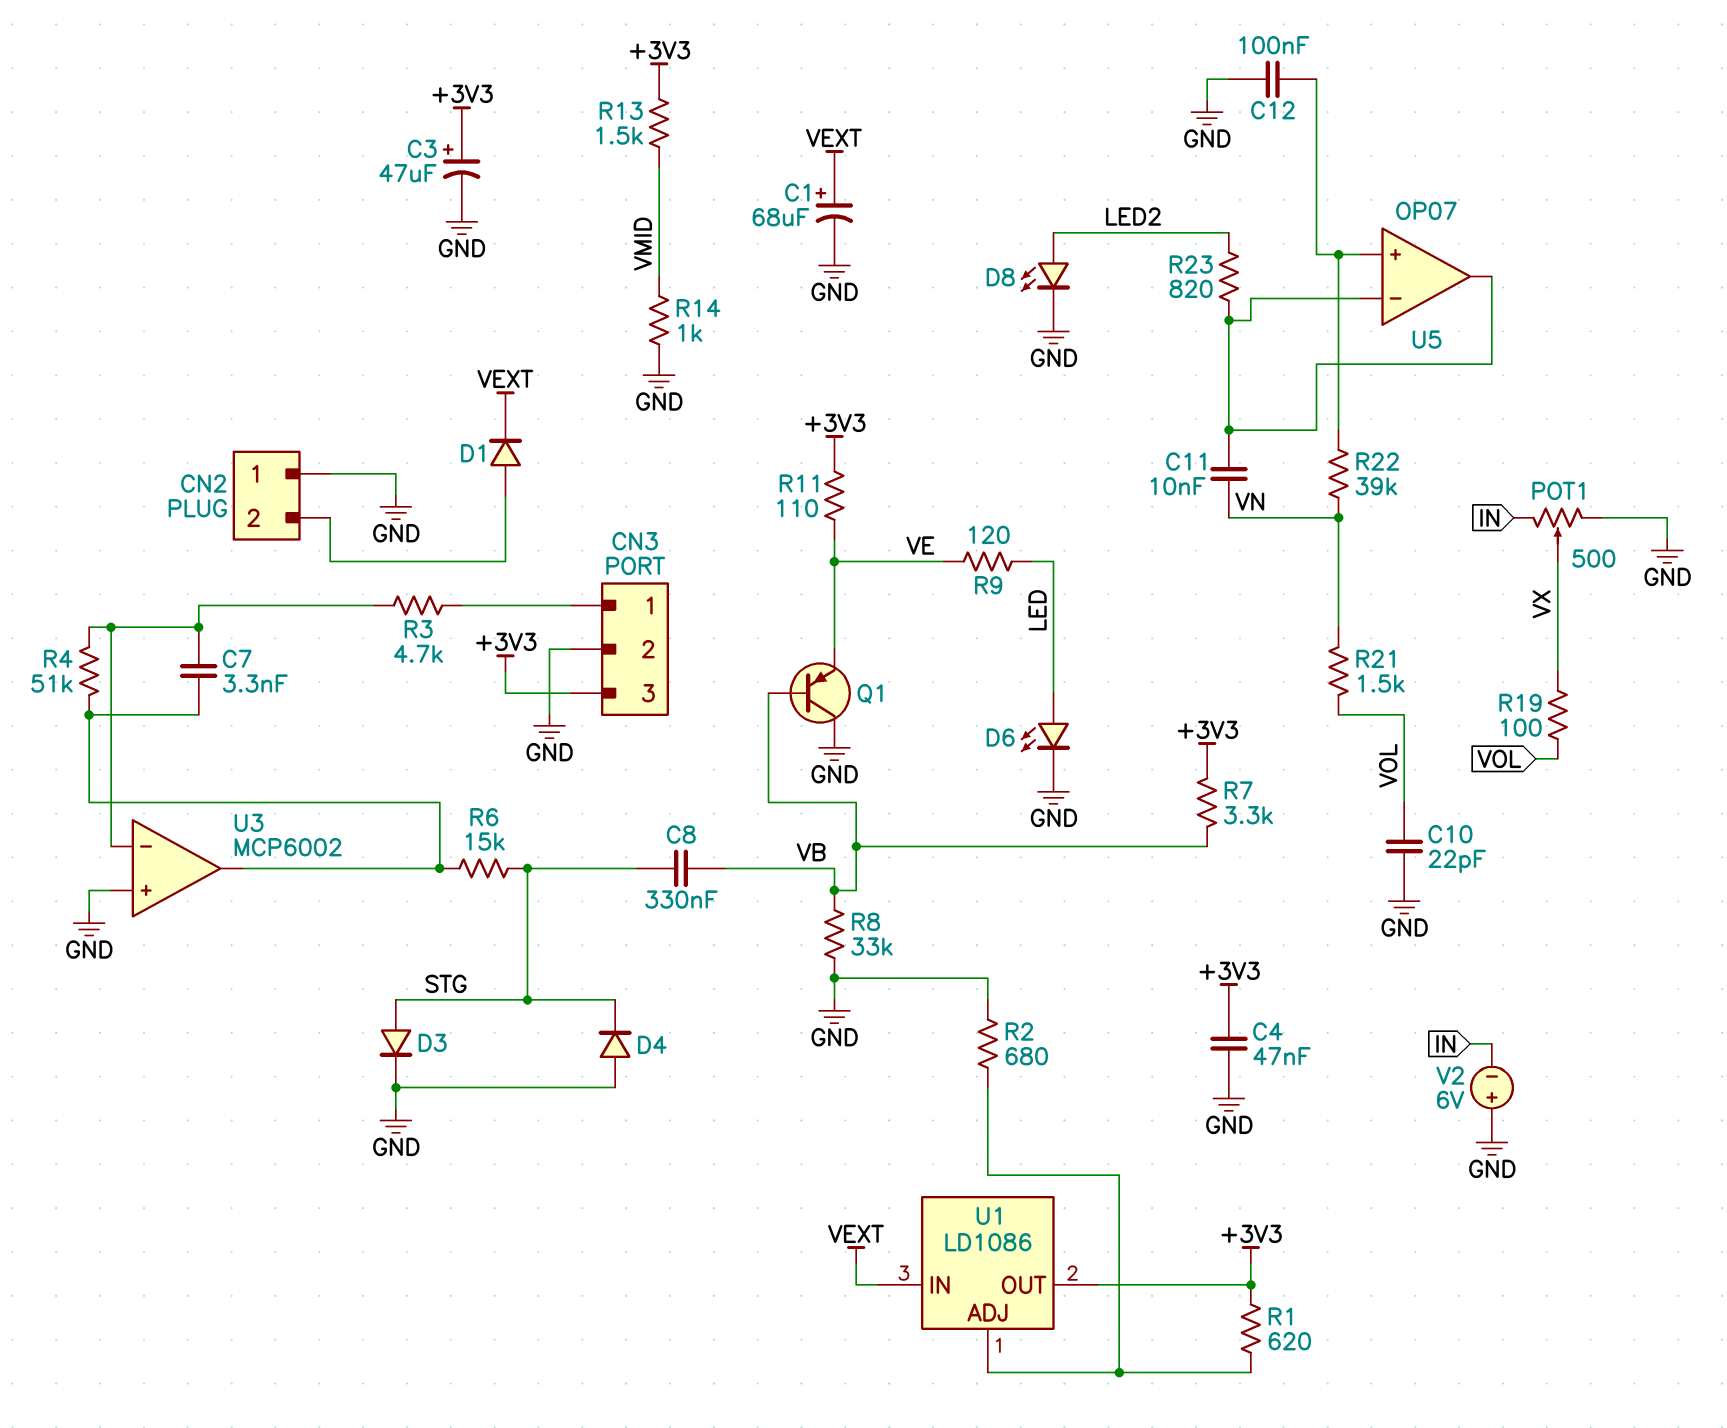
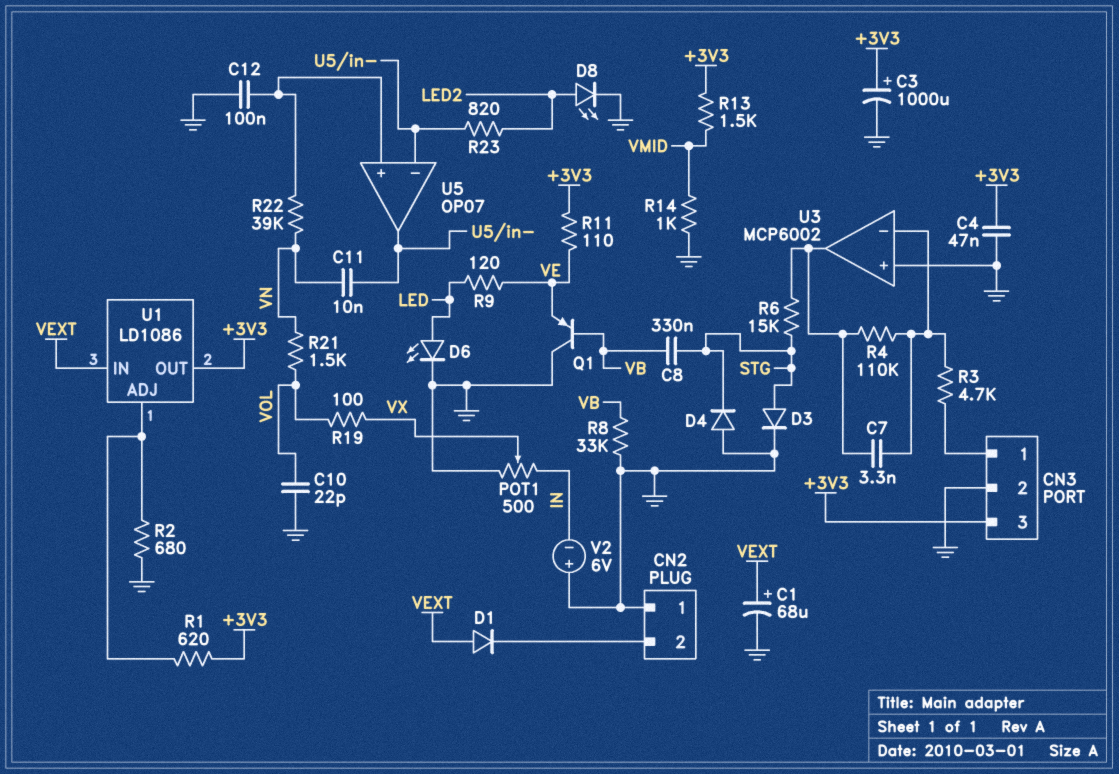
C3: 47uF (plus +3V3, minus GND) -> 1000uF (plus +3V3, minus GND)
D1: diode (A CN2/2, K VEXT) -> diode (A VEXT, K CN2/2)
R4: 51k (U3/in-, U3/out) -> 110k (U3/in-, U3/out)
R7: 3.3k (+3V3, VB) -> none

